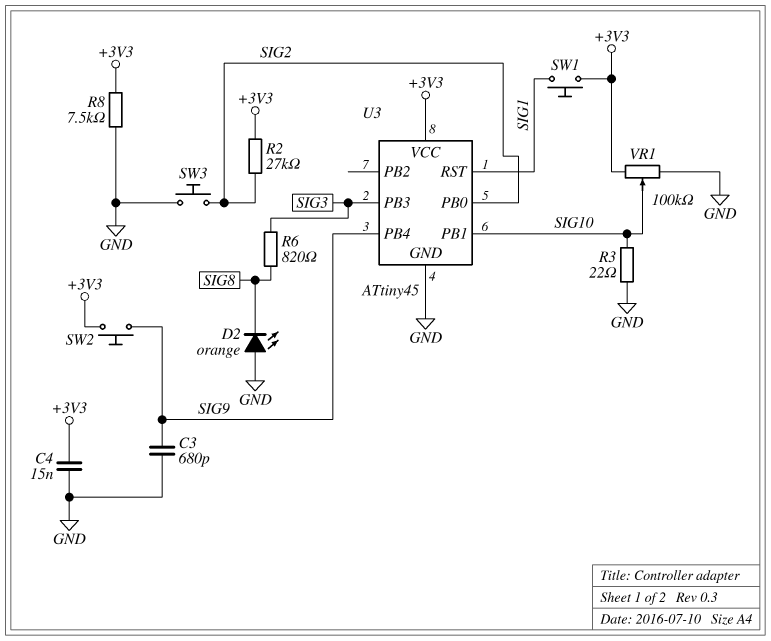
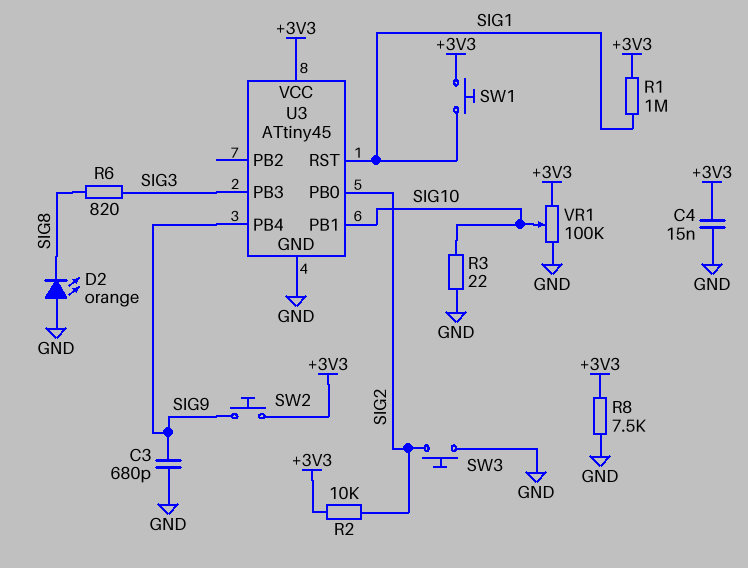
R1: none -> 1M (+3V3, SIG1)
R2: 27k (+3V3, SIG2) -> 10k (+3V3, SIG2)

